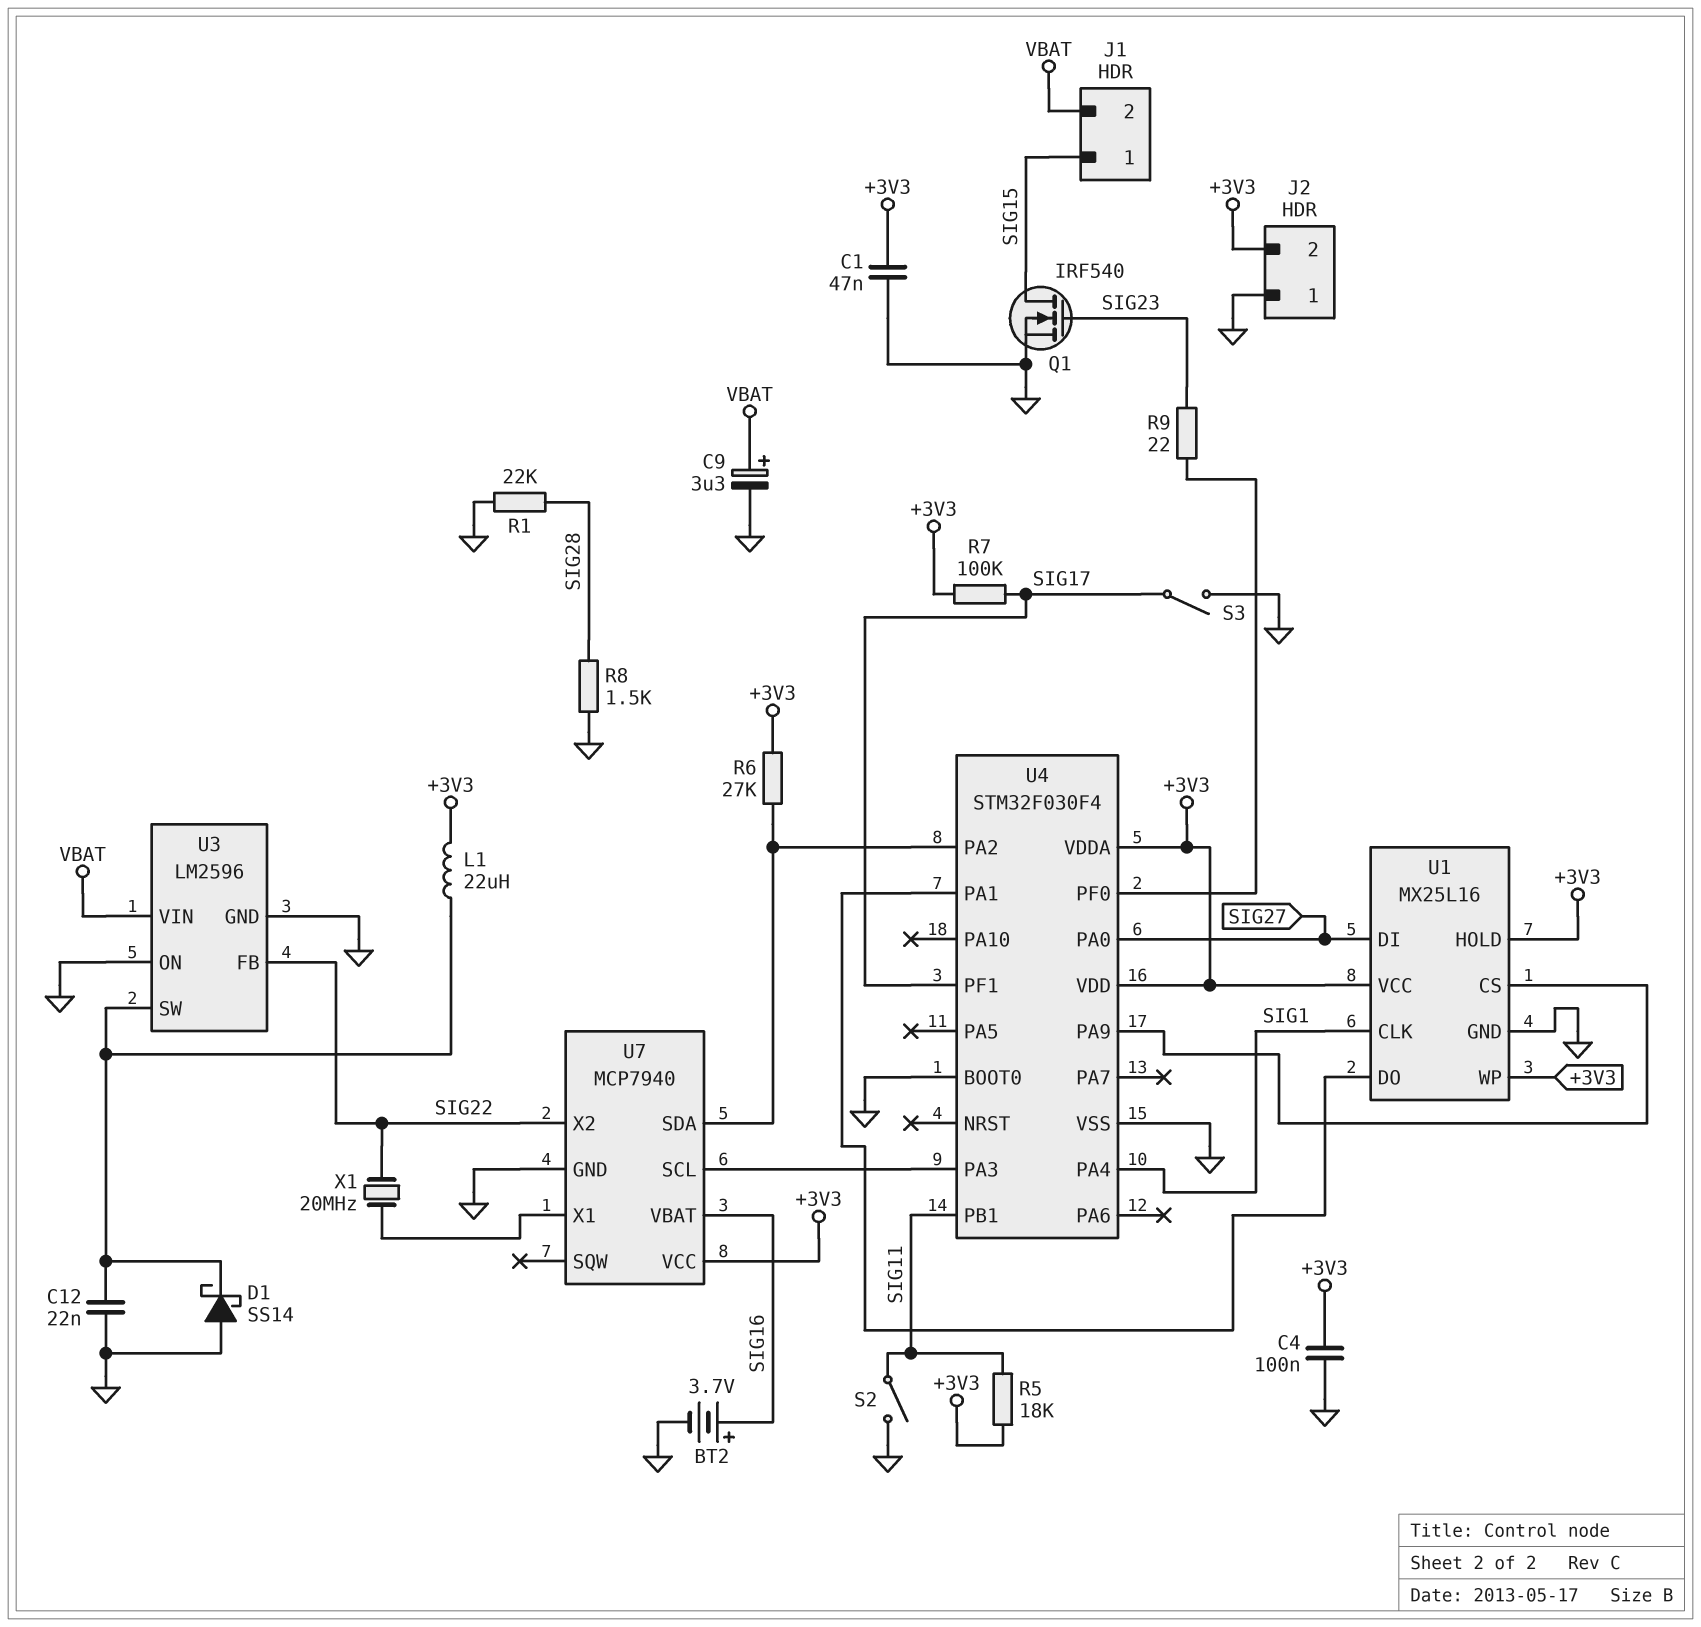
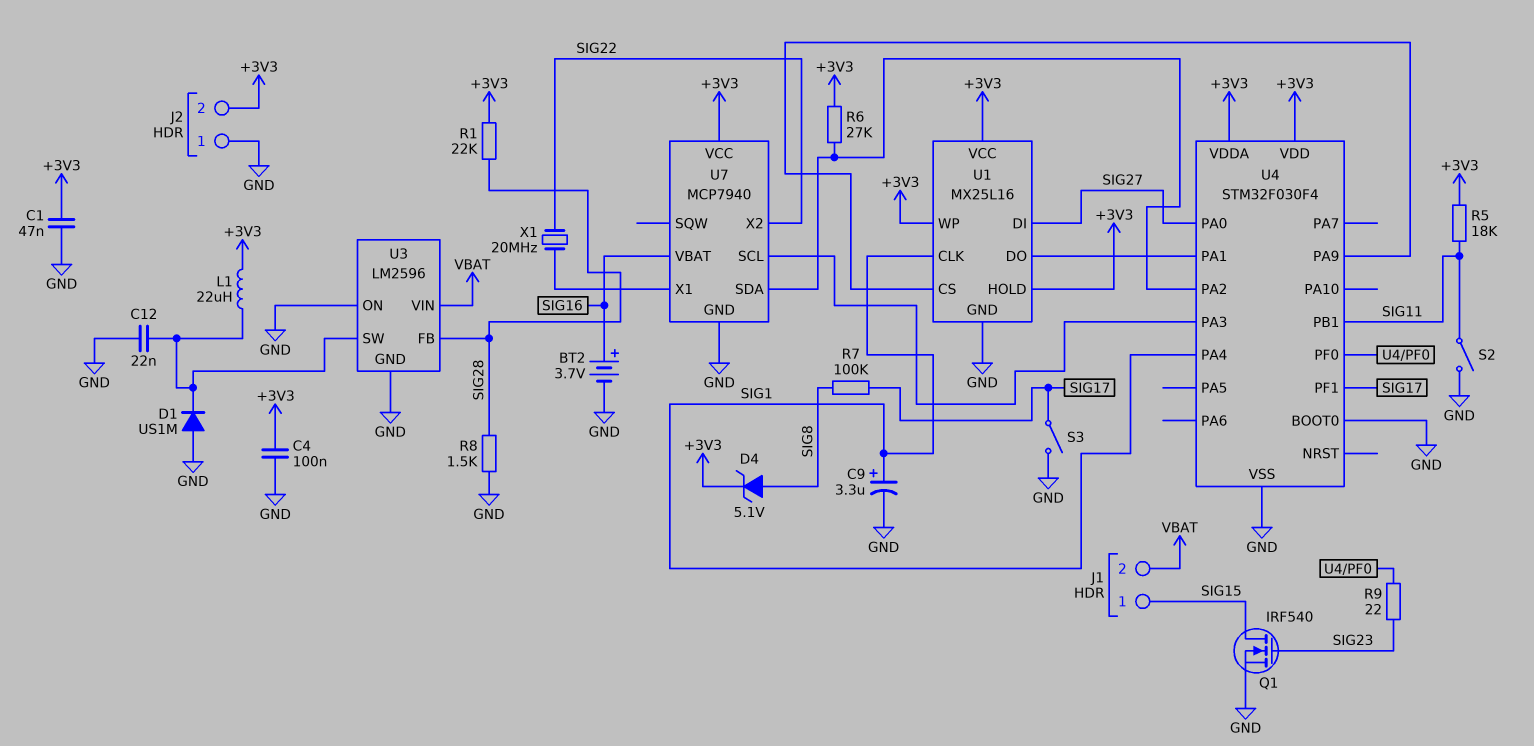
C9: 3.3uF (plus VBAT, minus GND) -> 3.3uF (plus SIG1, minus GND)
D1: schottky SS14 (A GND, K U3/SW) -> diode US1M (A GND, K U3/SW)
D4: none -> zener 5.1V (A SIG8, K +3V3)
R1: 22k (GND, SIG28) -> 22k (+3V3, SIG28)
R7: 100k (+3V3, SIG17) -> 100k (SIG8, SIG17)
U3 pin FB: SIG22 -> SIG28

